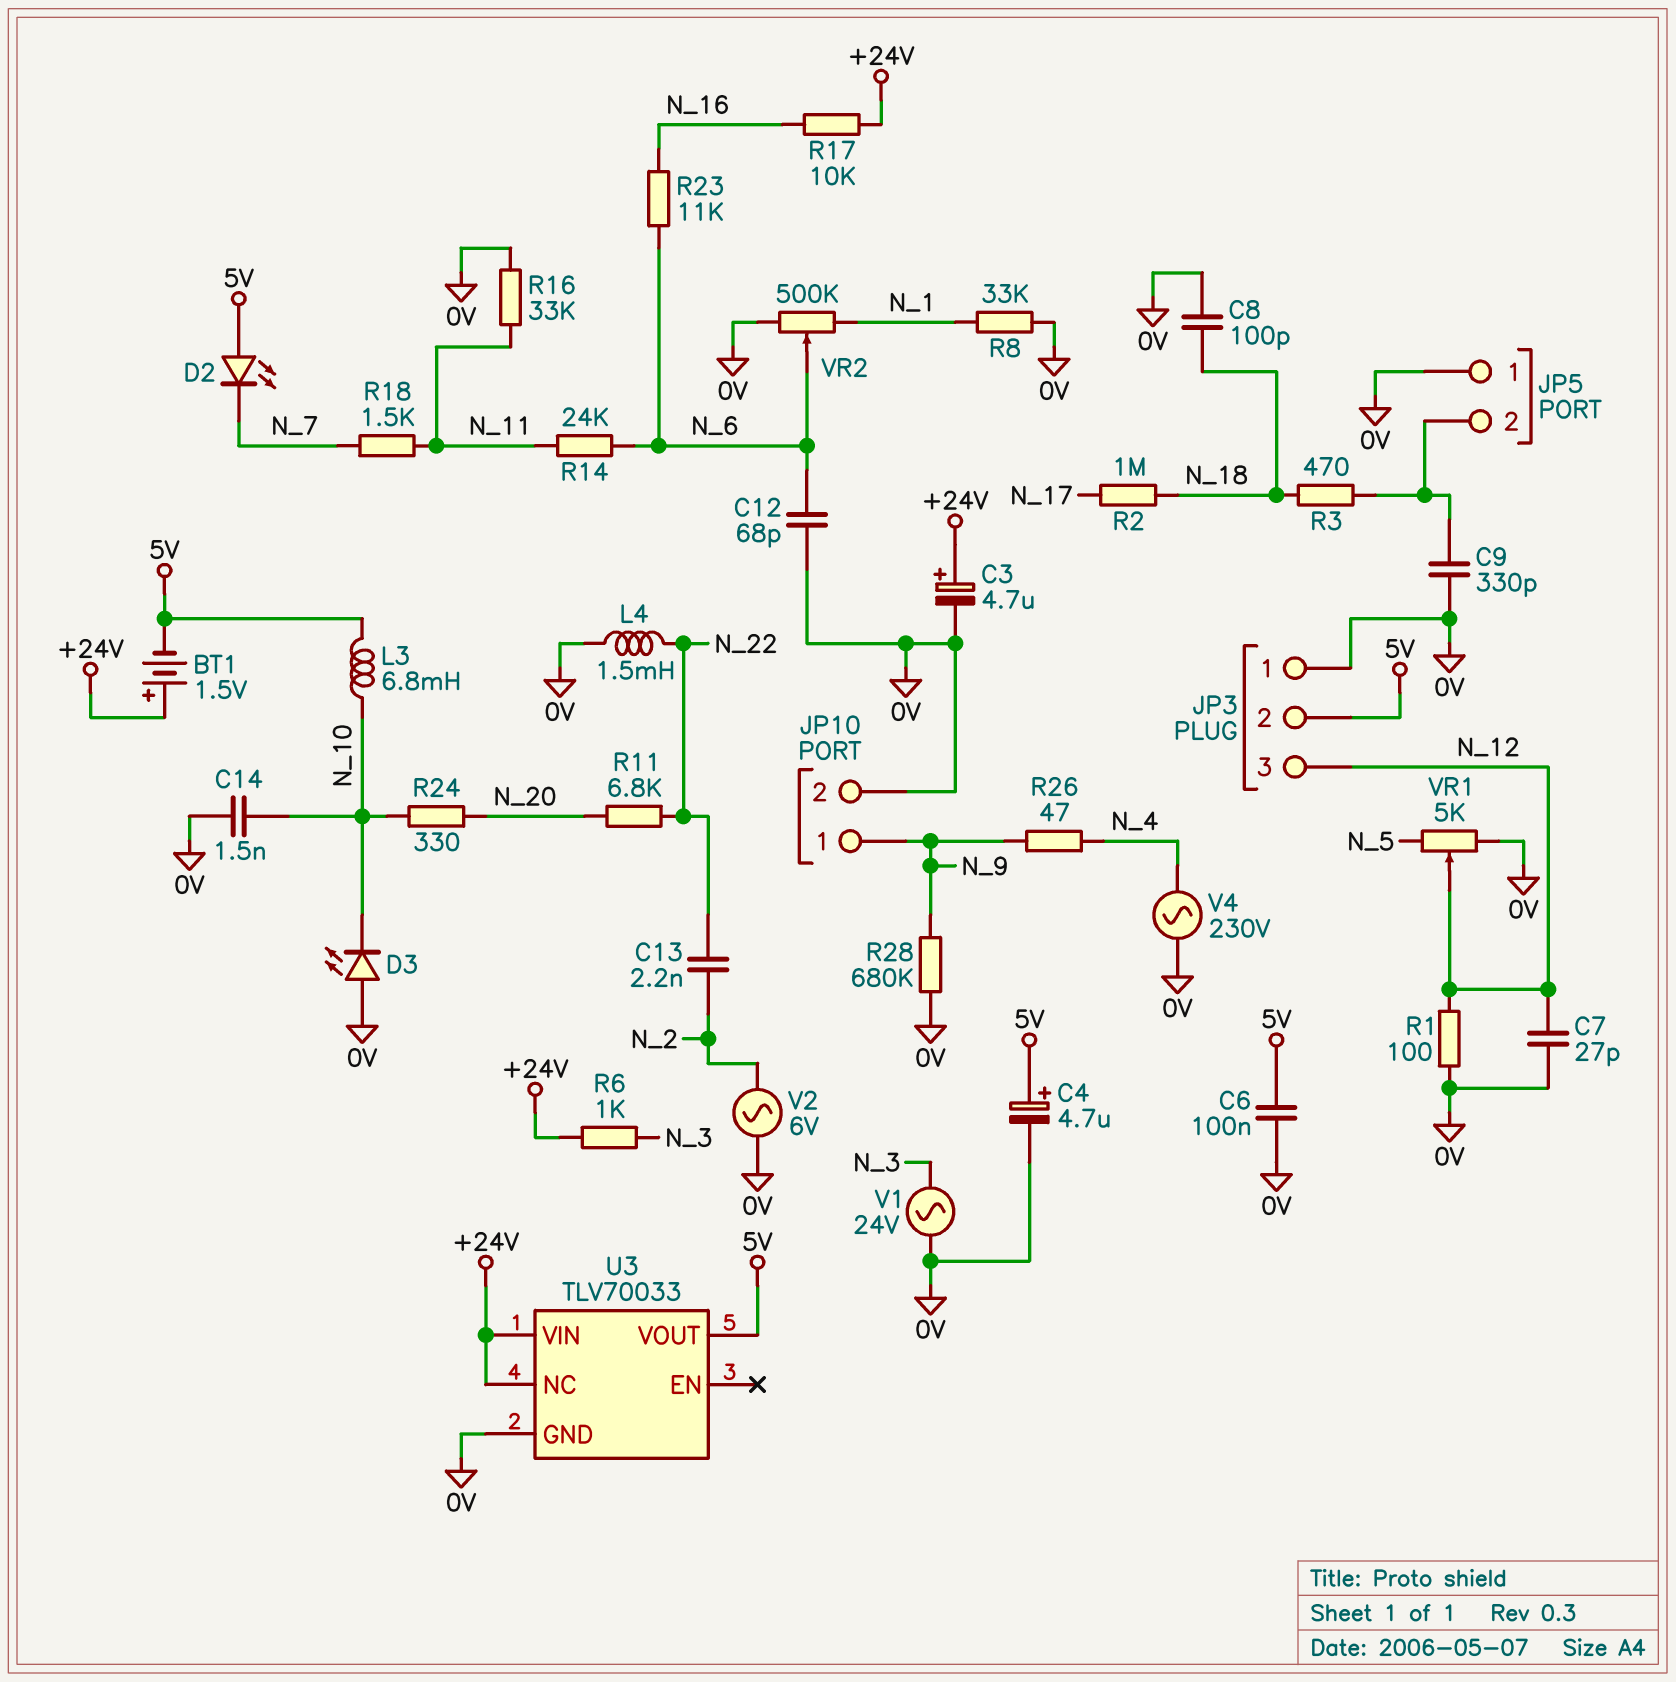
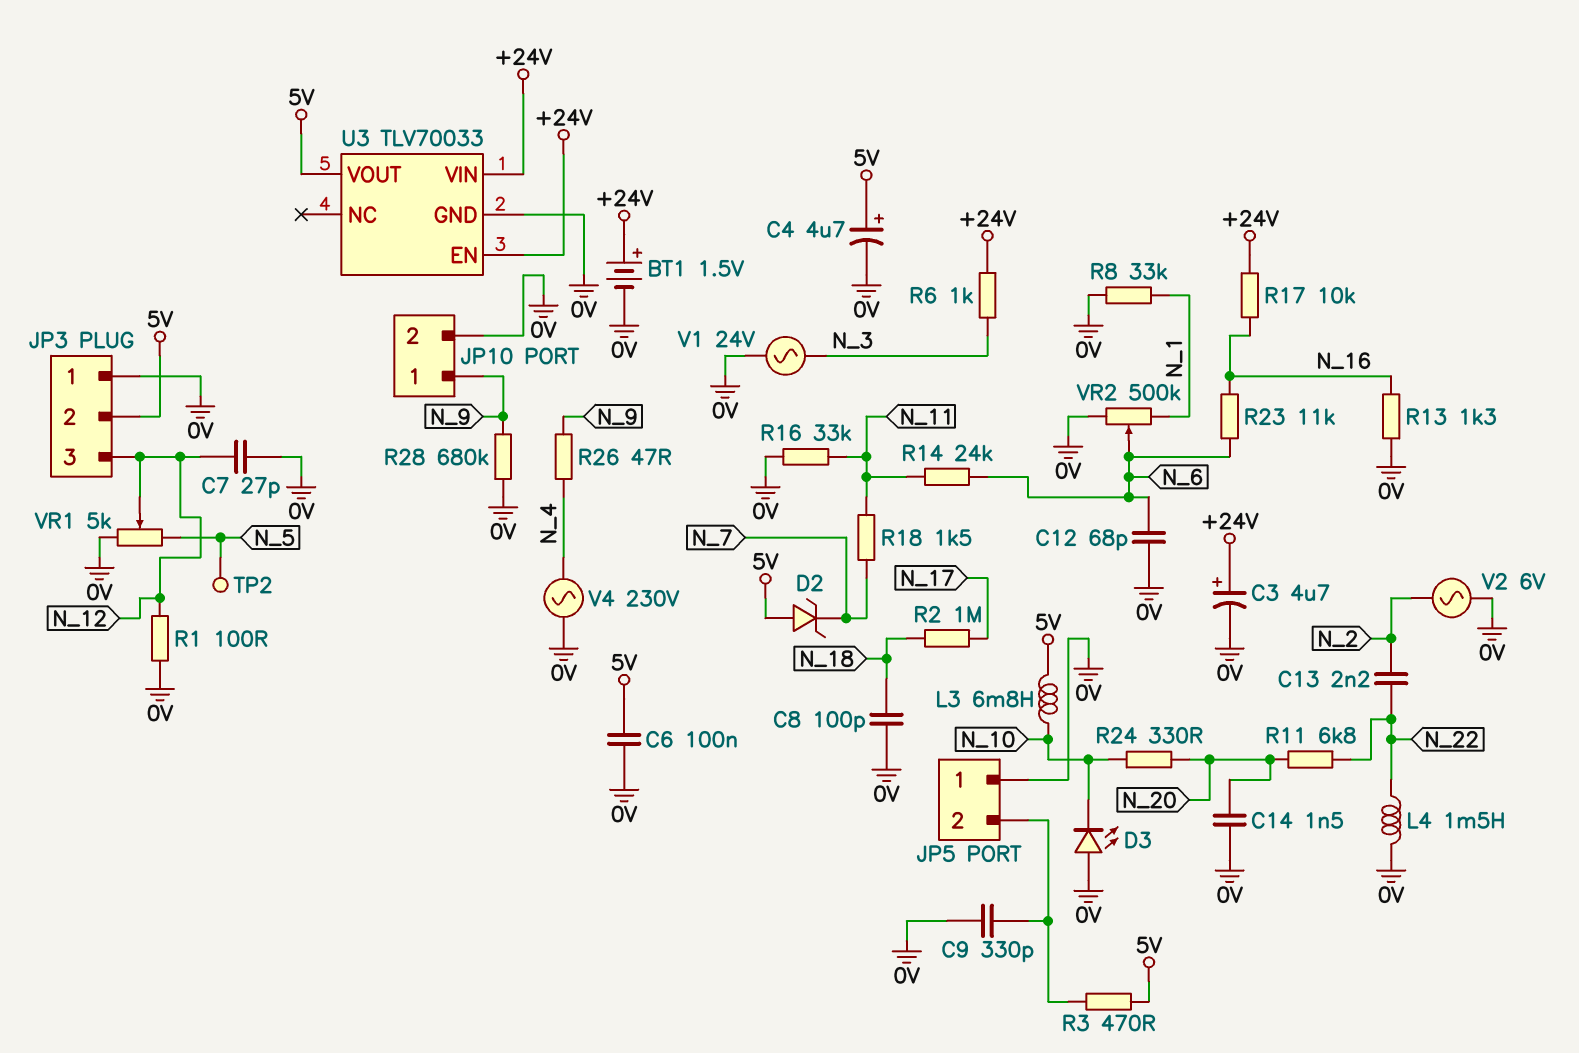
BT1: 1.5V (plus +24V, minus 5V) -> 1.5V (plus +24V, minus 0V)
C14: 1.5nF (0V, N_10) -> 1.5nF (0V, N_20)
D2: LED (A 5V, K N_7) -> zener (A 5V, K N_7)
R3: 470 (JP5/2, N_18) -> 470 (5V, JP5/2)
R13: none -> 1.3k (0V, N_16)
TP2: none -> test point (N_5)
U3 pin EN: none -> +24V
U3 pin NC: +24V -> none

